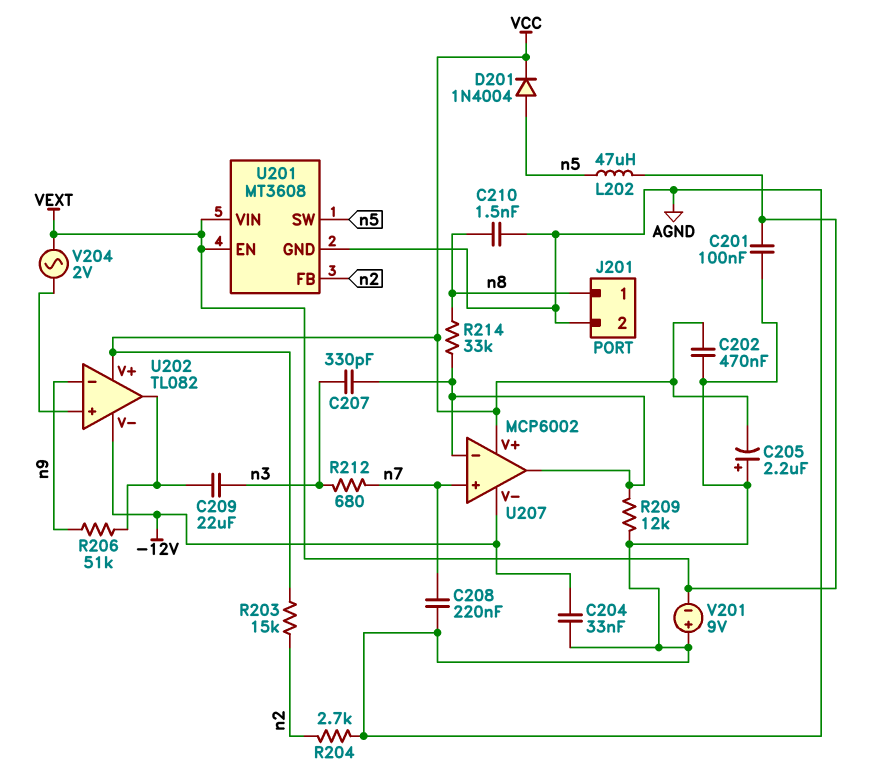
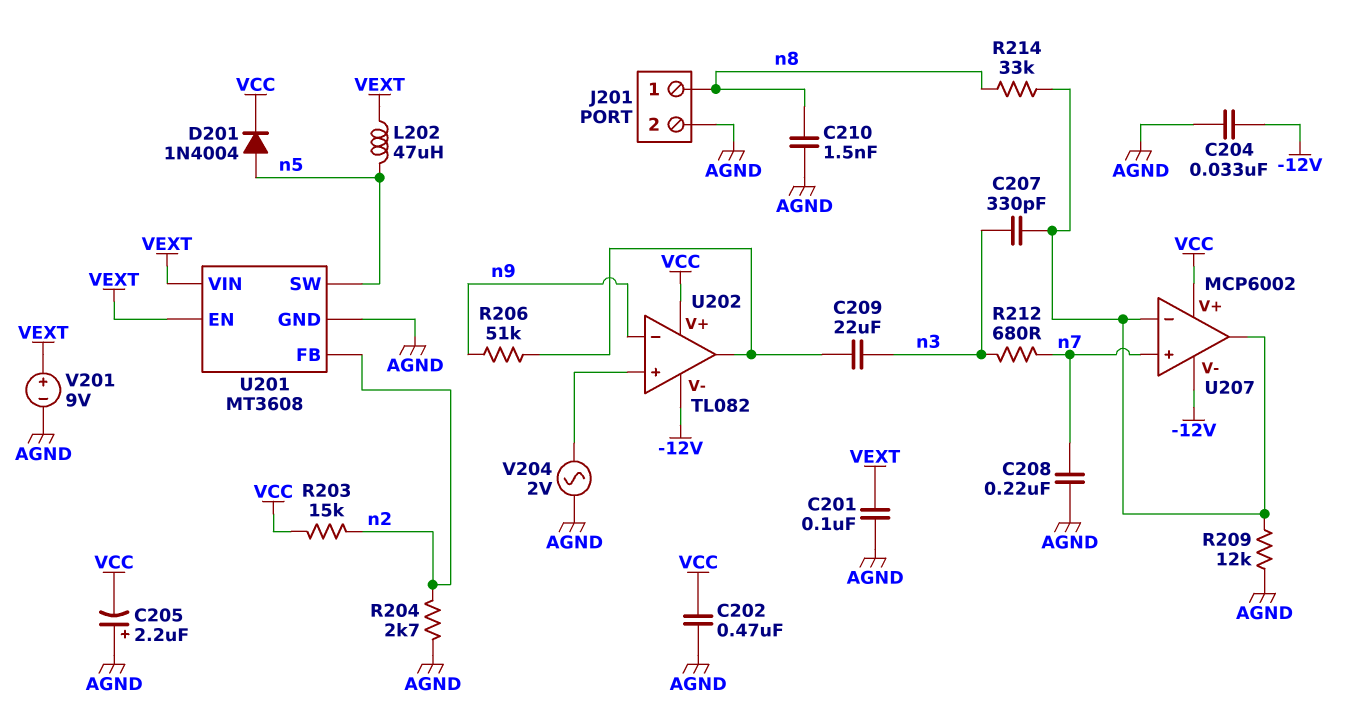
V201: 9V (plus AGND, minus VEXT) -> 9V (plus VEXT, minus AGND)
V204: AC 2V (U202/in+, VEXT) -> AC 2V (AGND, U202/in+)

